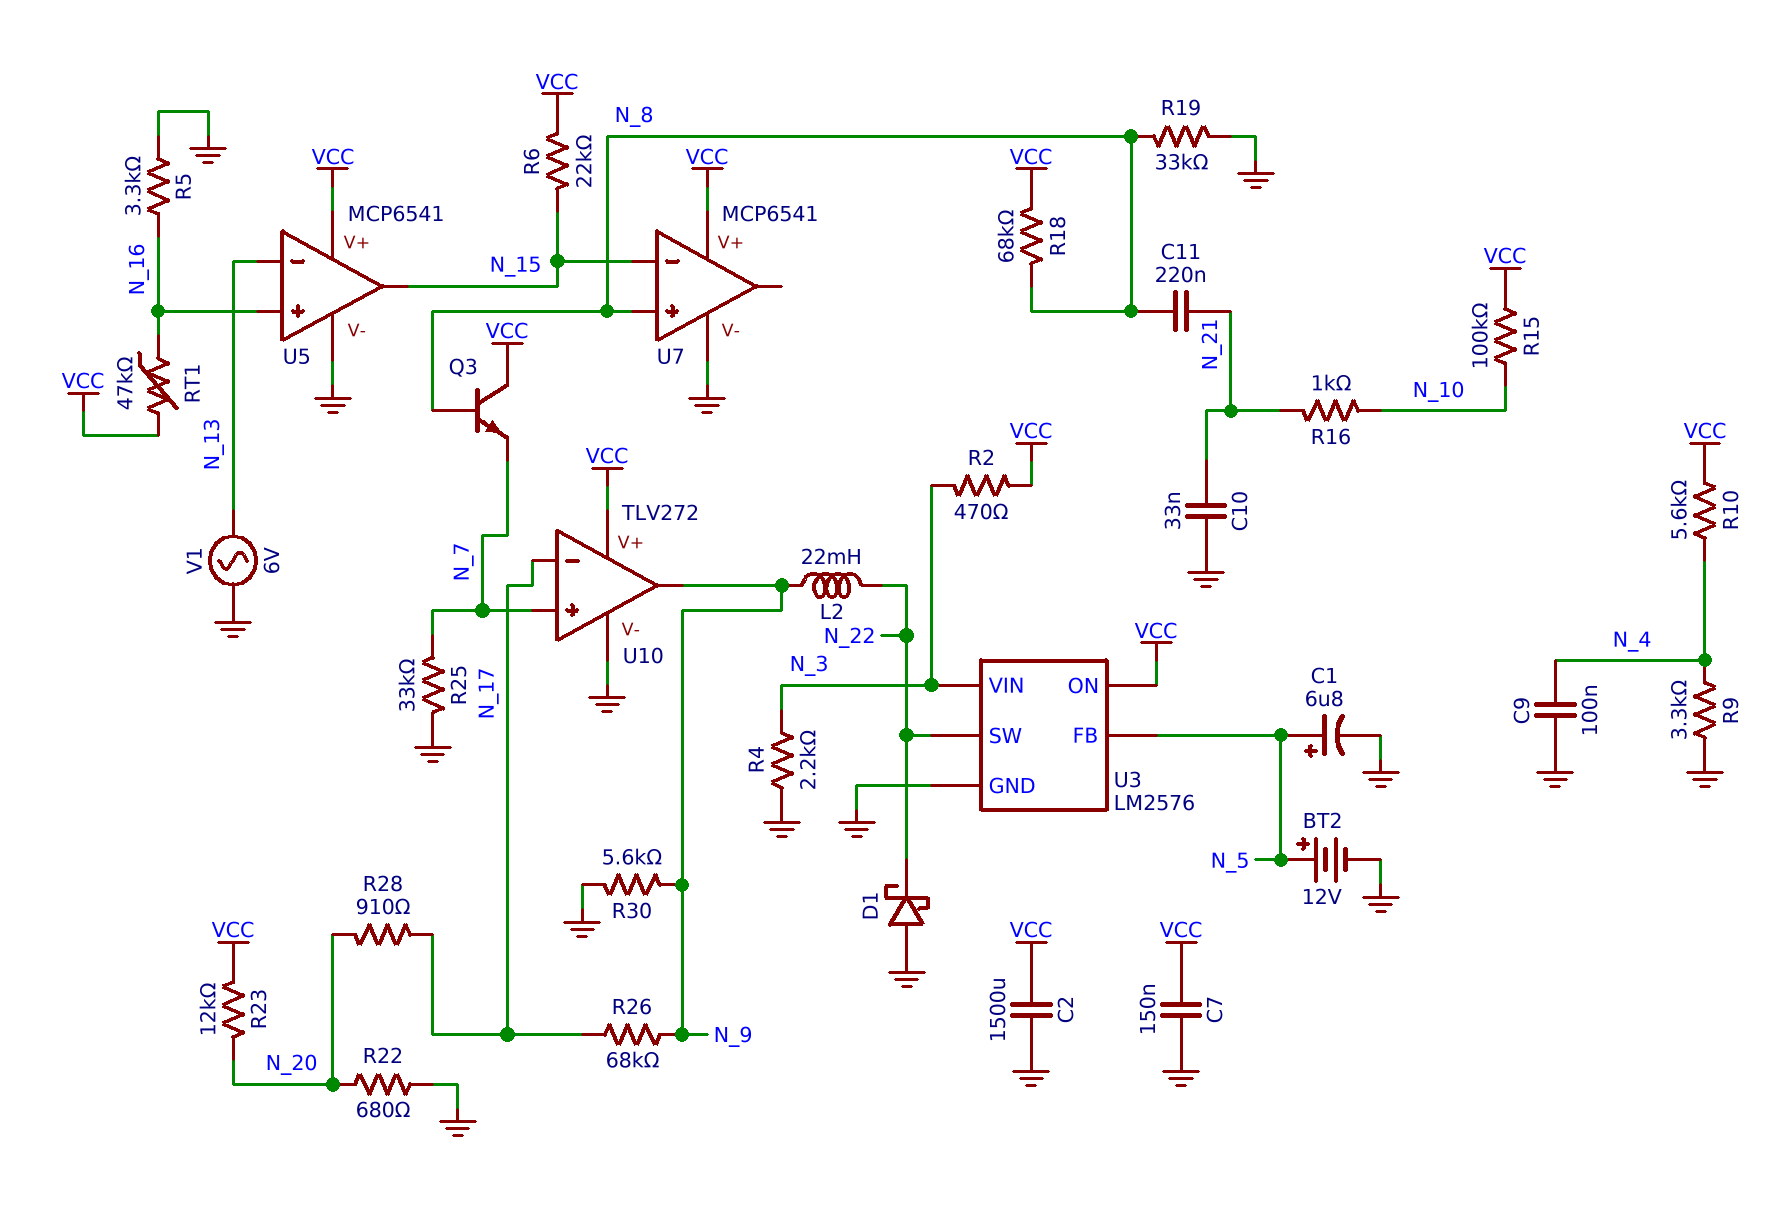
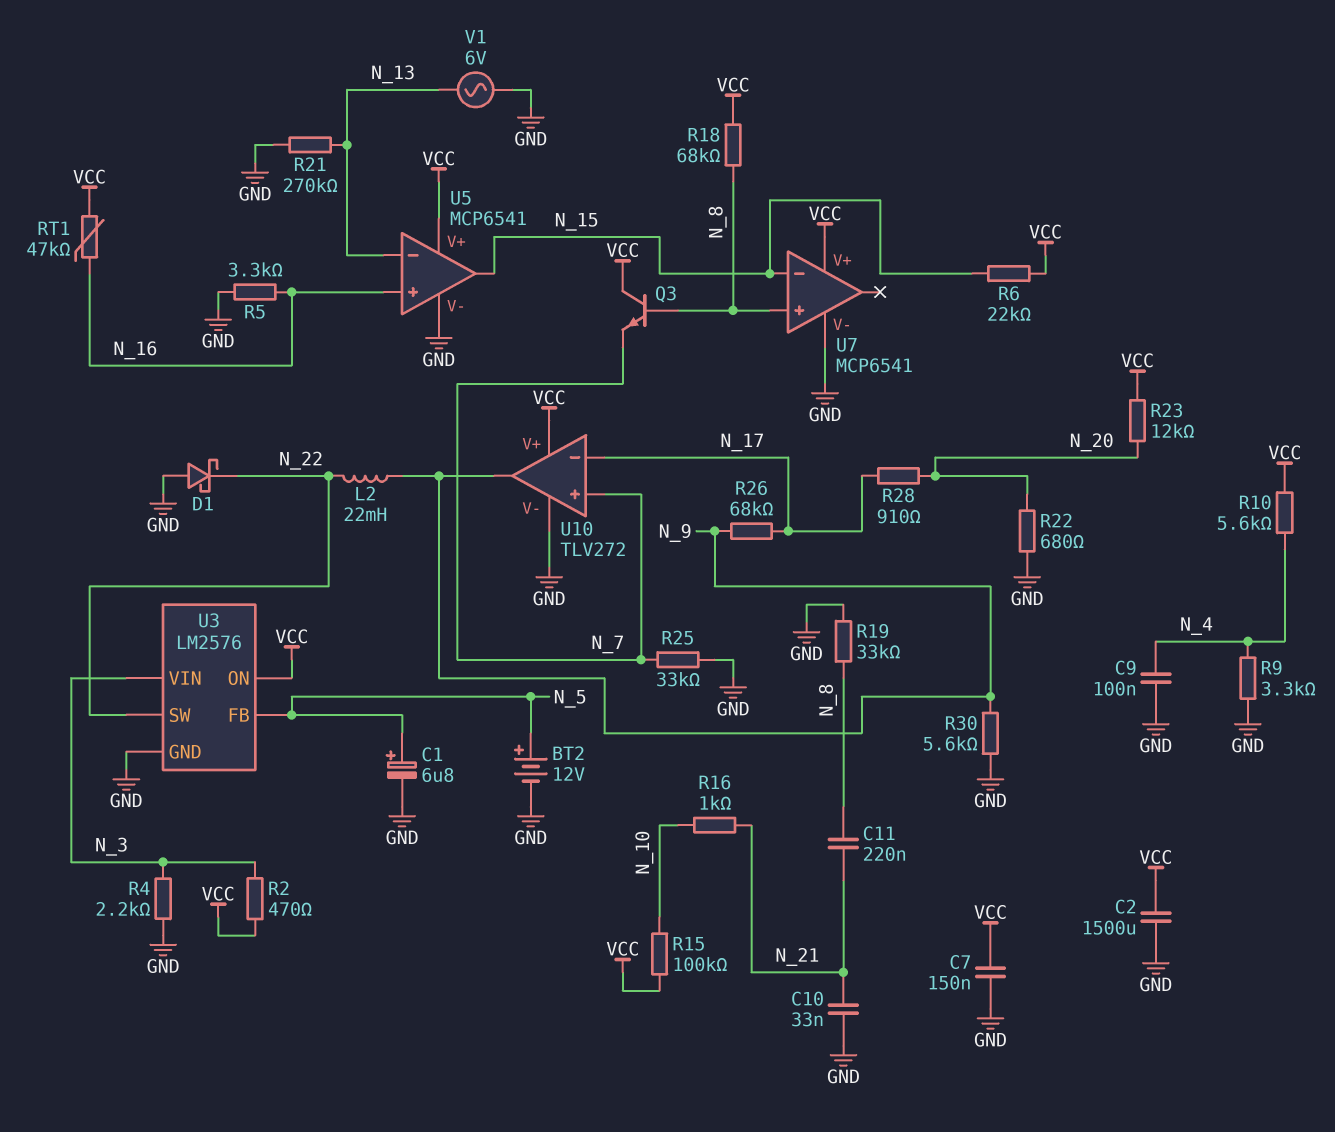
R21: none -> 270k (GND, N_13)

